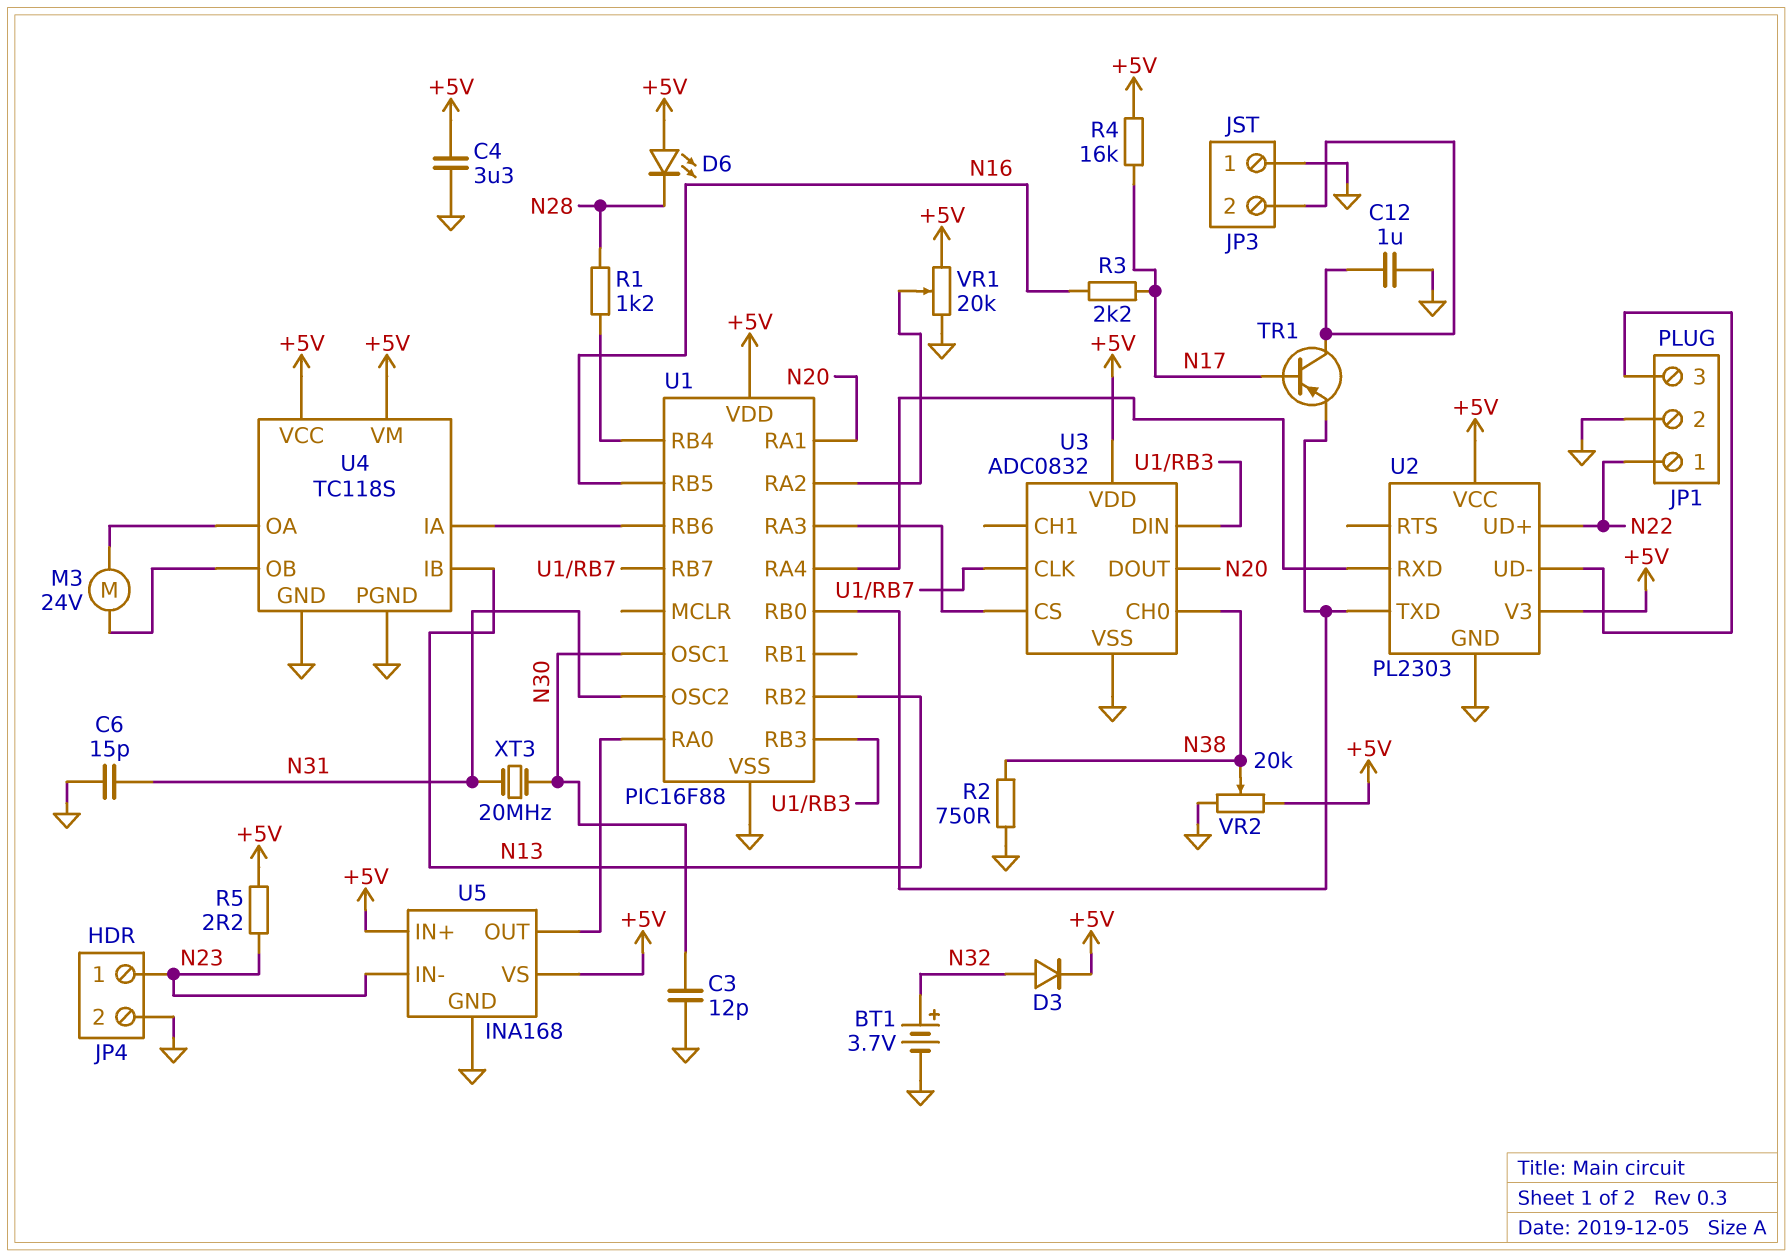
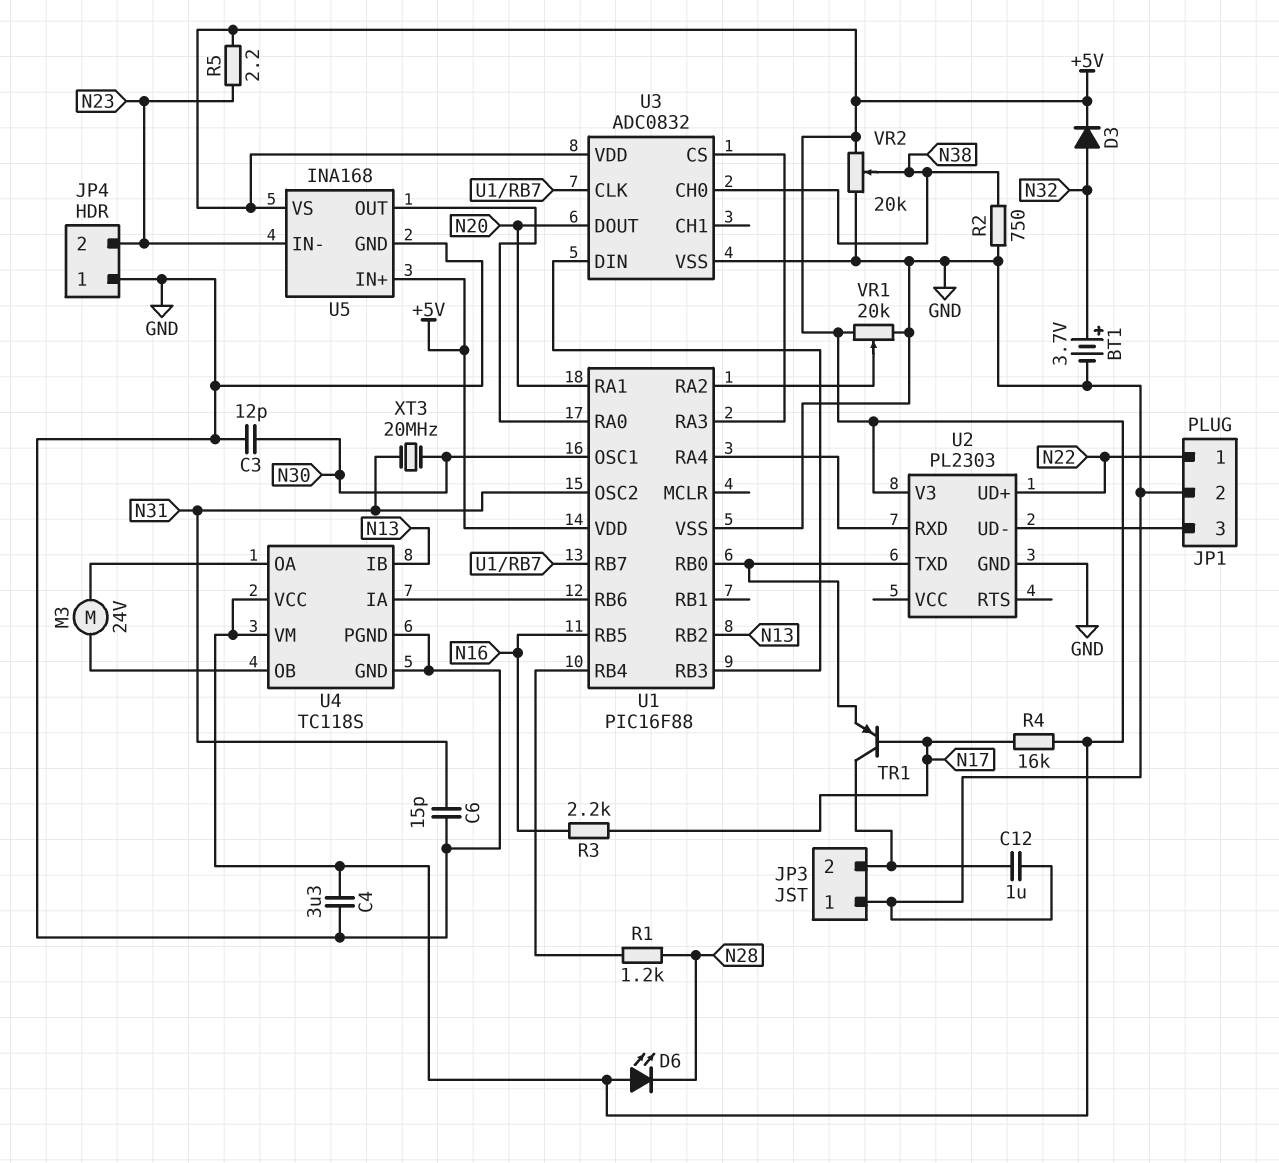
JP4 pin 1: N23 -> GND
JP4 pin 2: GND -> N23
U2 pin VCC: +5V -> none

